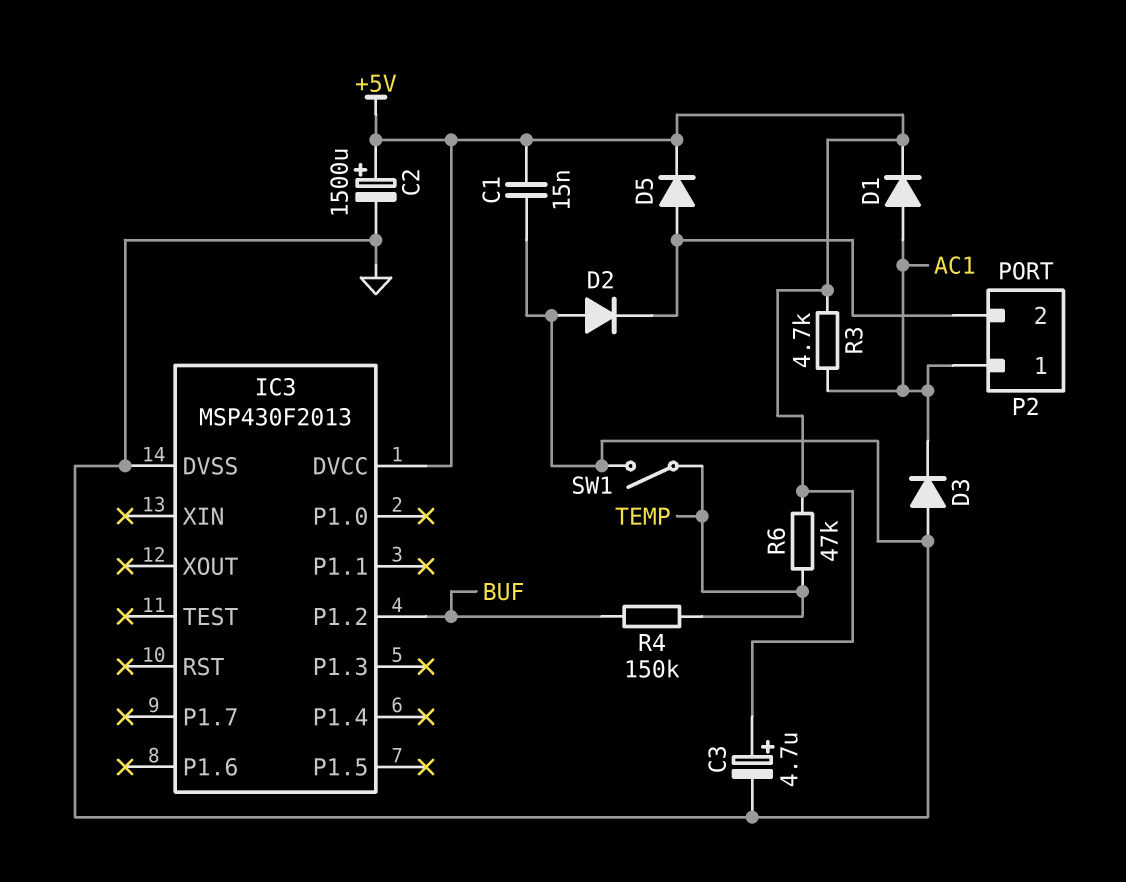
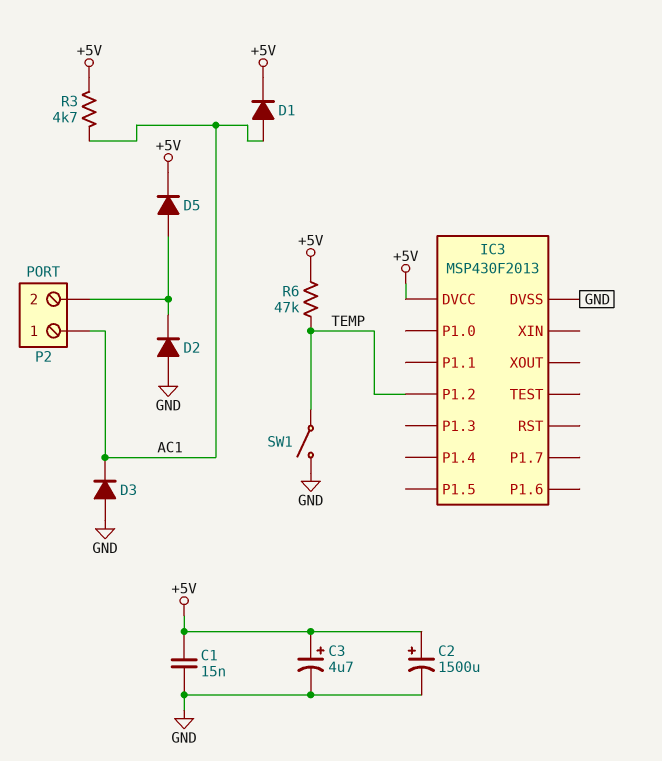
IC3 pin P1.2: BUF -> TEMP
R4: 150k (BUF, TEMP) -> none

